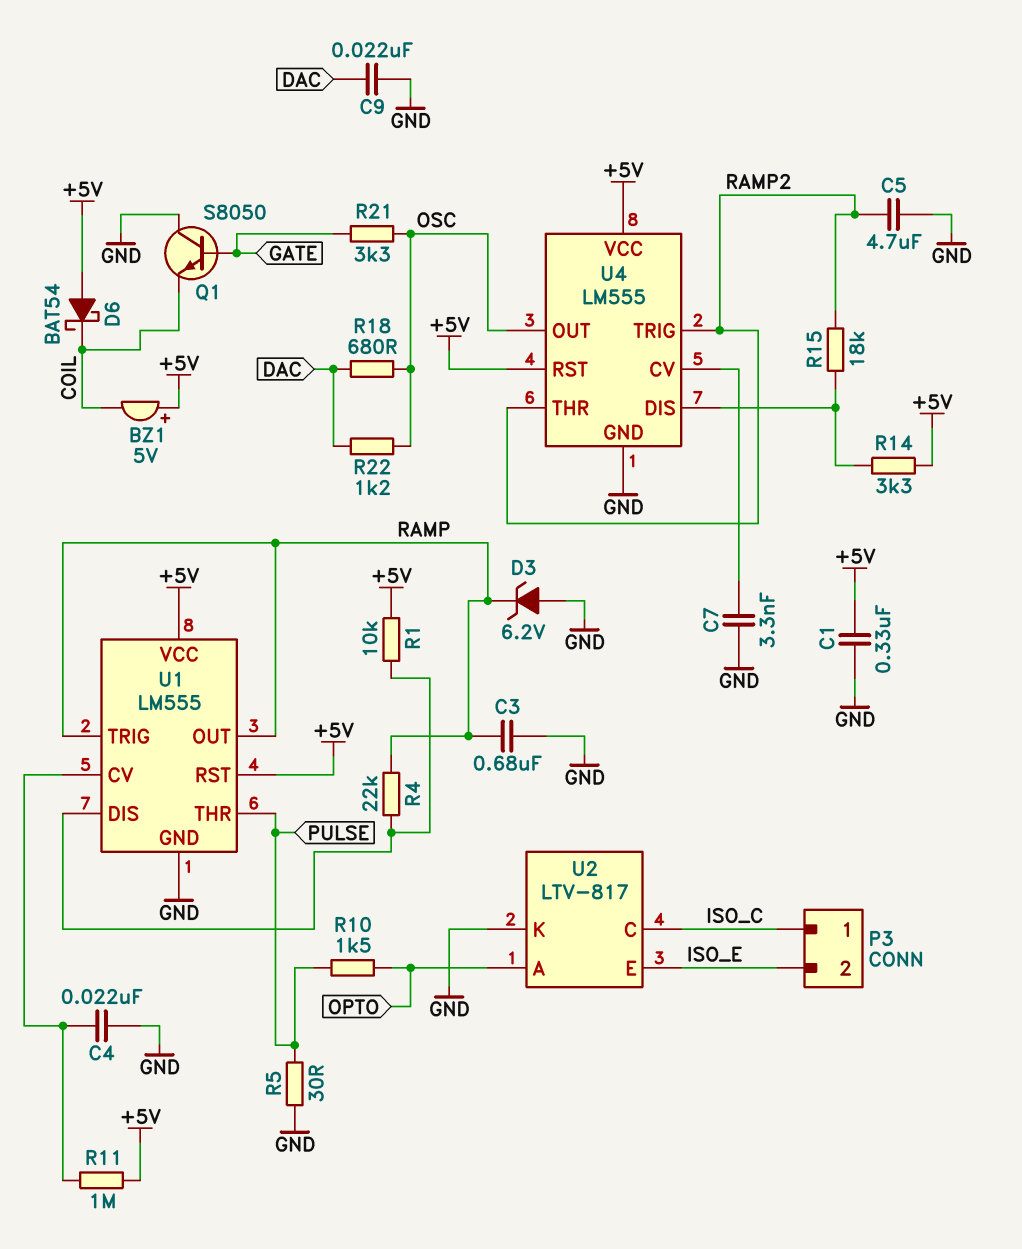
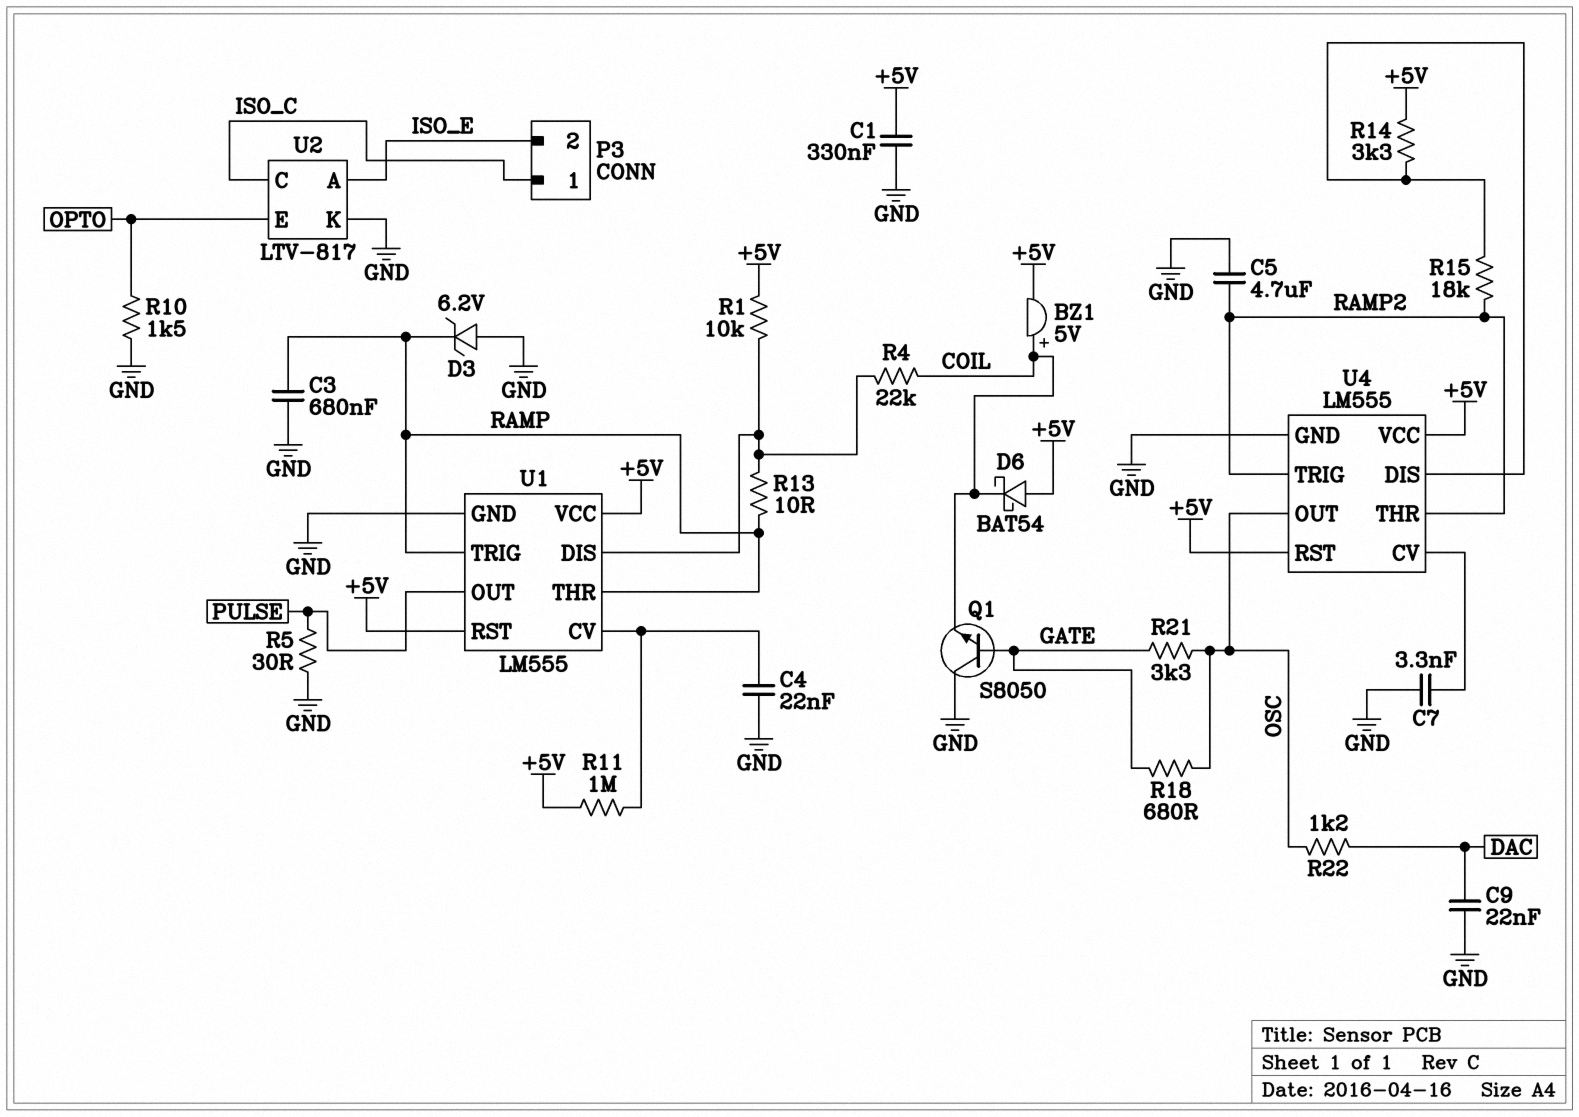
BZ1: buzzer 5V (plus +5V, minus COIL) -> buzzer 5V (plus COIL, minus +5V)
R4: 22k (RAMP, U1/DIS) -> 22k (COIL, U1/DIS)
R10: 1.5k (OPTO, PULSE) -> 1.5k (GND, OPTO)
R13: none -> 10 (RAMP, U1/DIS)
R18: 680 (DAC, OSC) -> 680 (GATE, OSC)
U1 pin OUT: RAMP -> PULSE
U1 pin THR: PULSE -> RAMP
U2 pin A: OPTO -> ISO_E
U2 pin E: ISO_E -> OPTO

